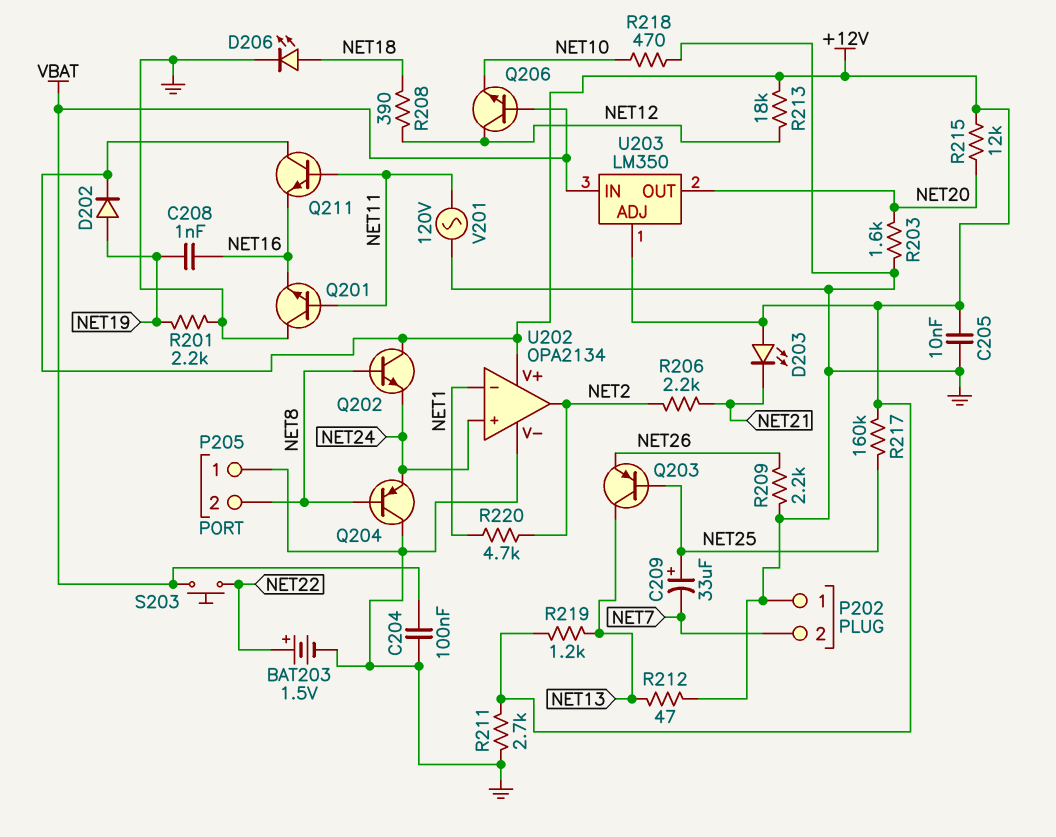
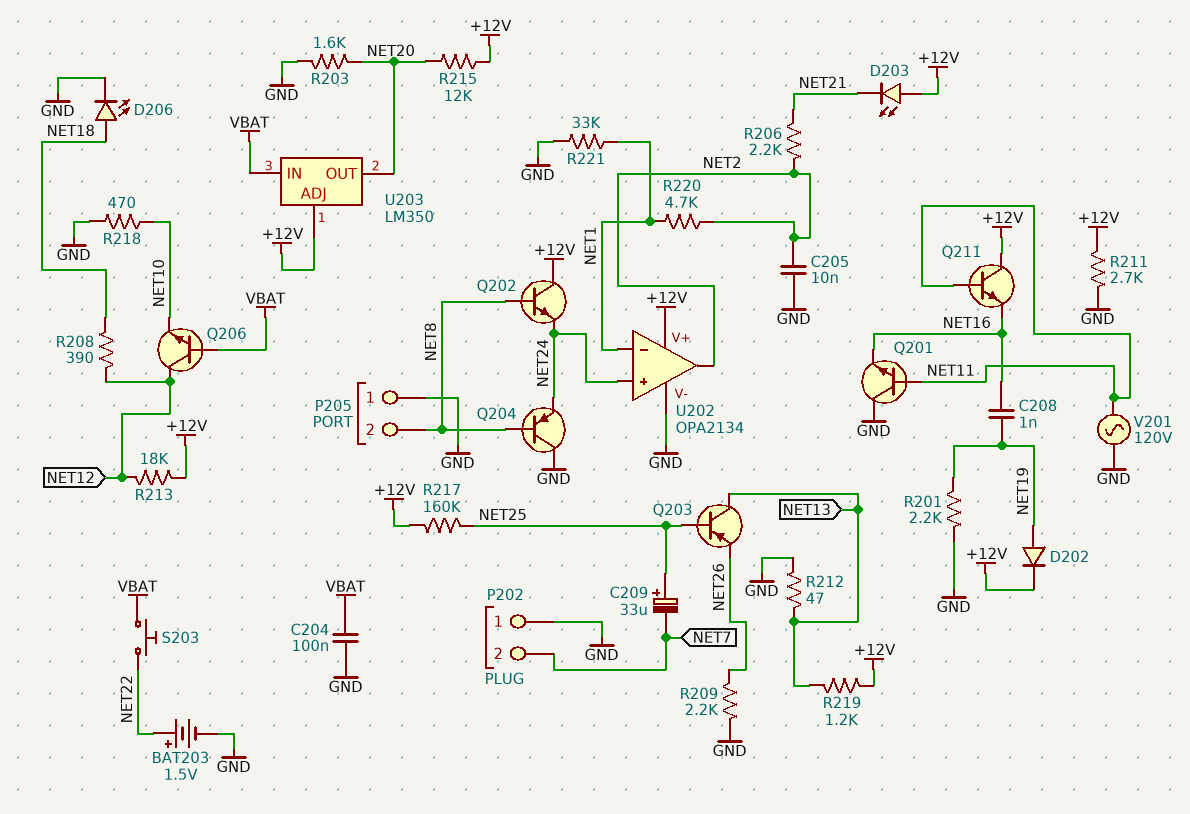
C205: 10nF (+12V, GND) -> 10nF (GND, NET2)
R221: none -> 33k (GND, NET1)

